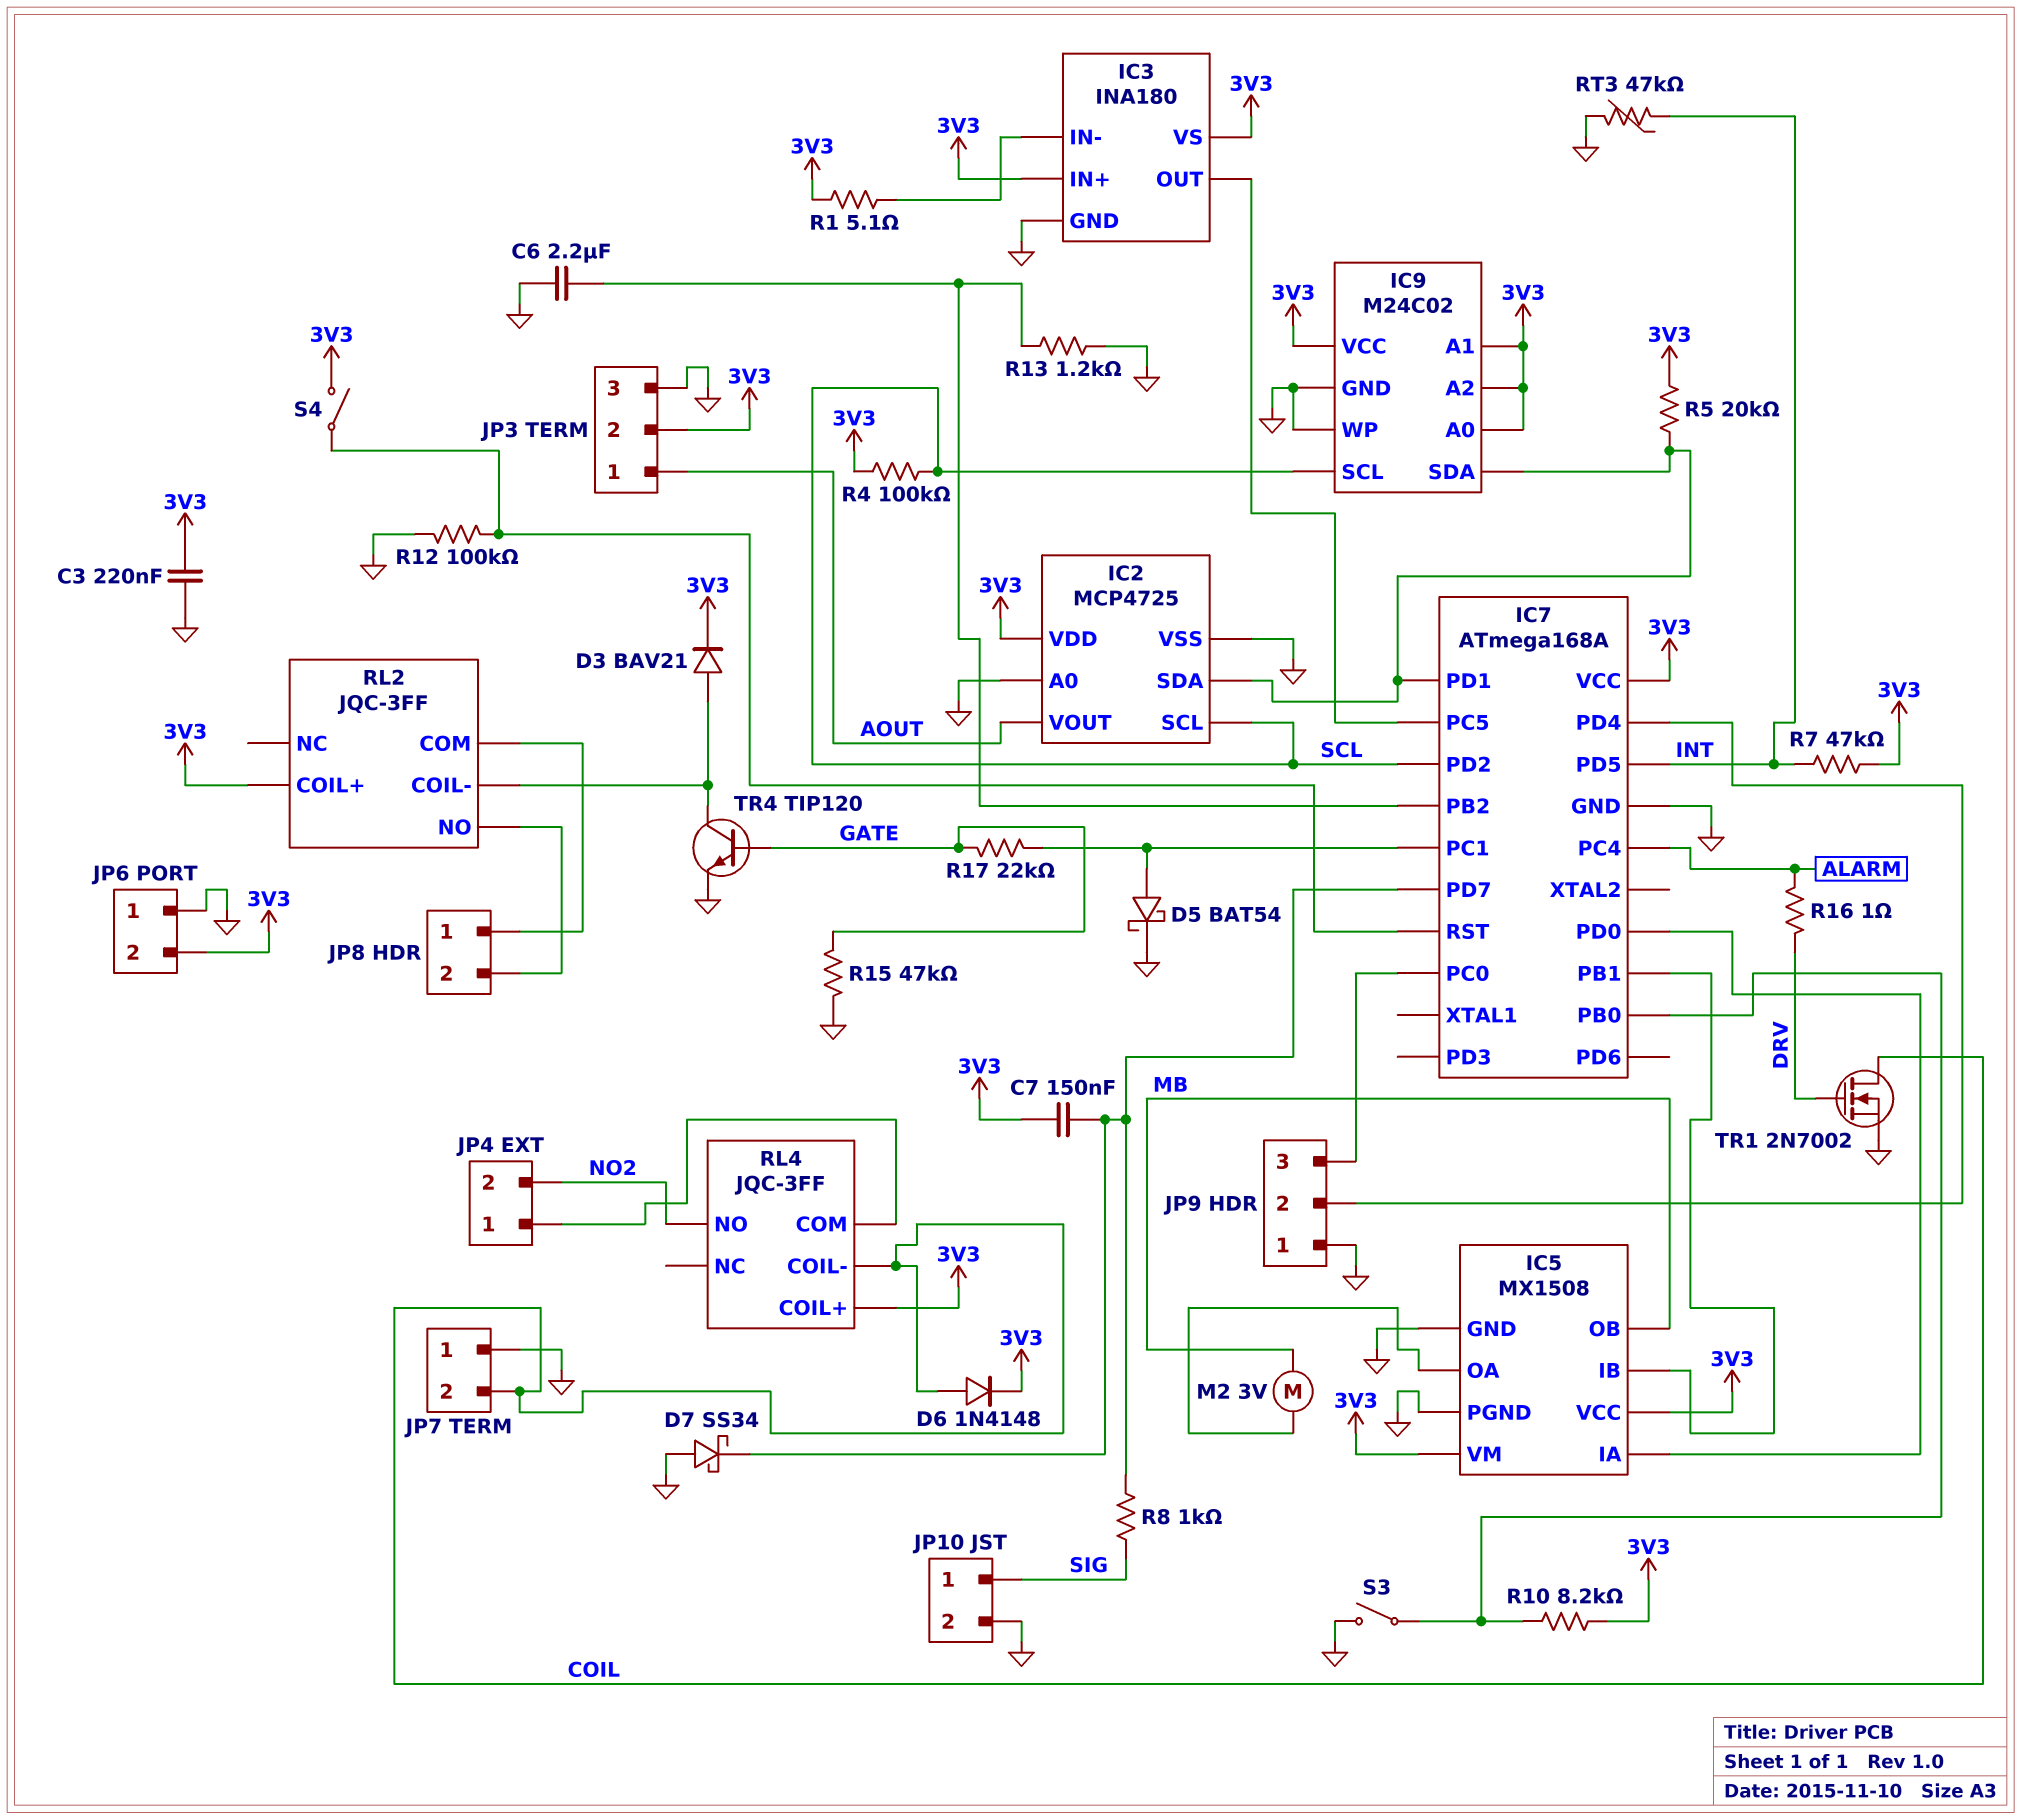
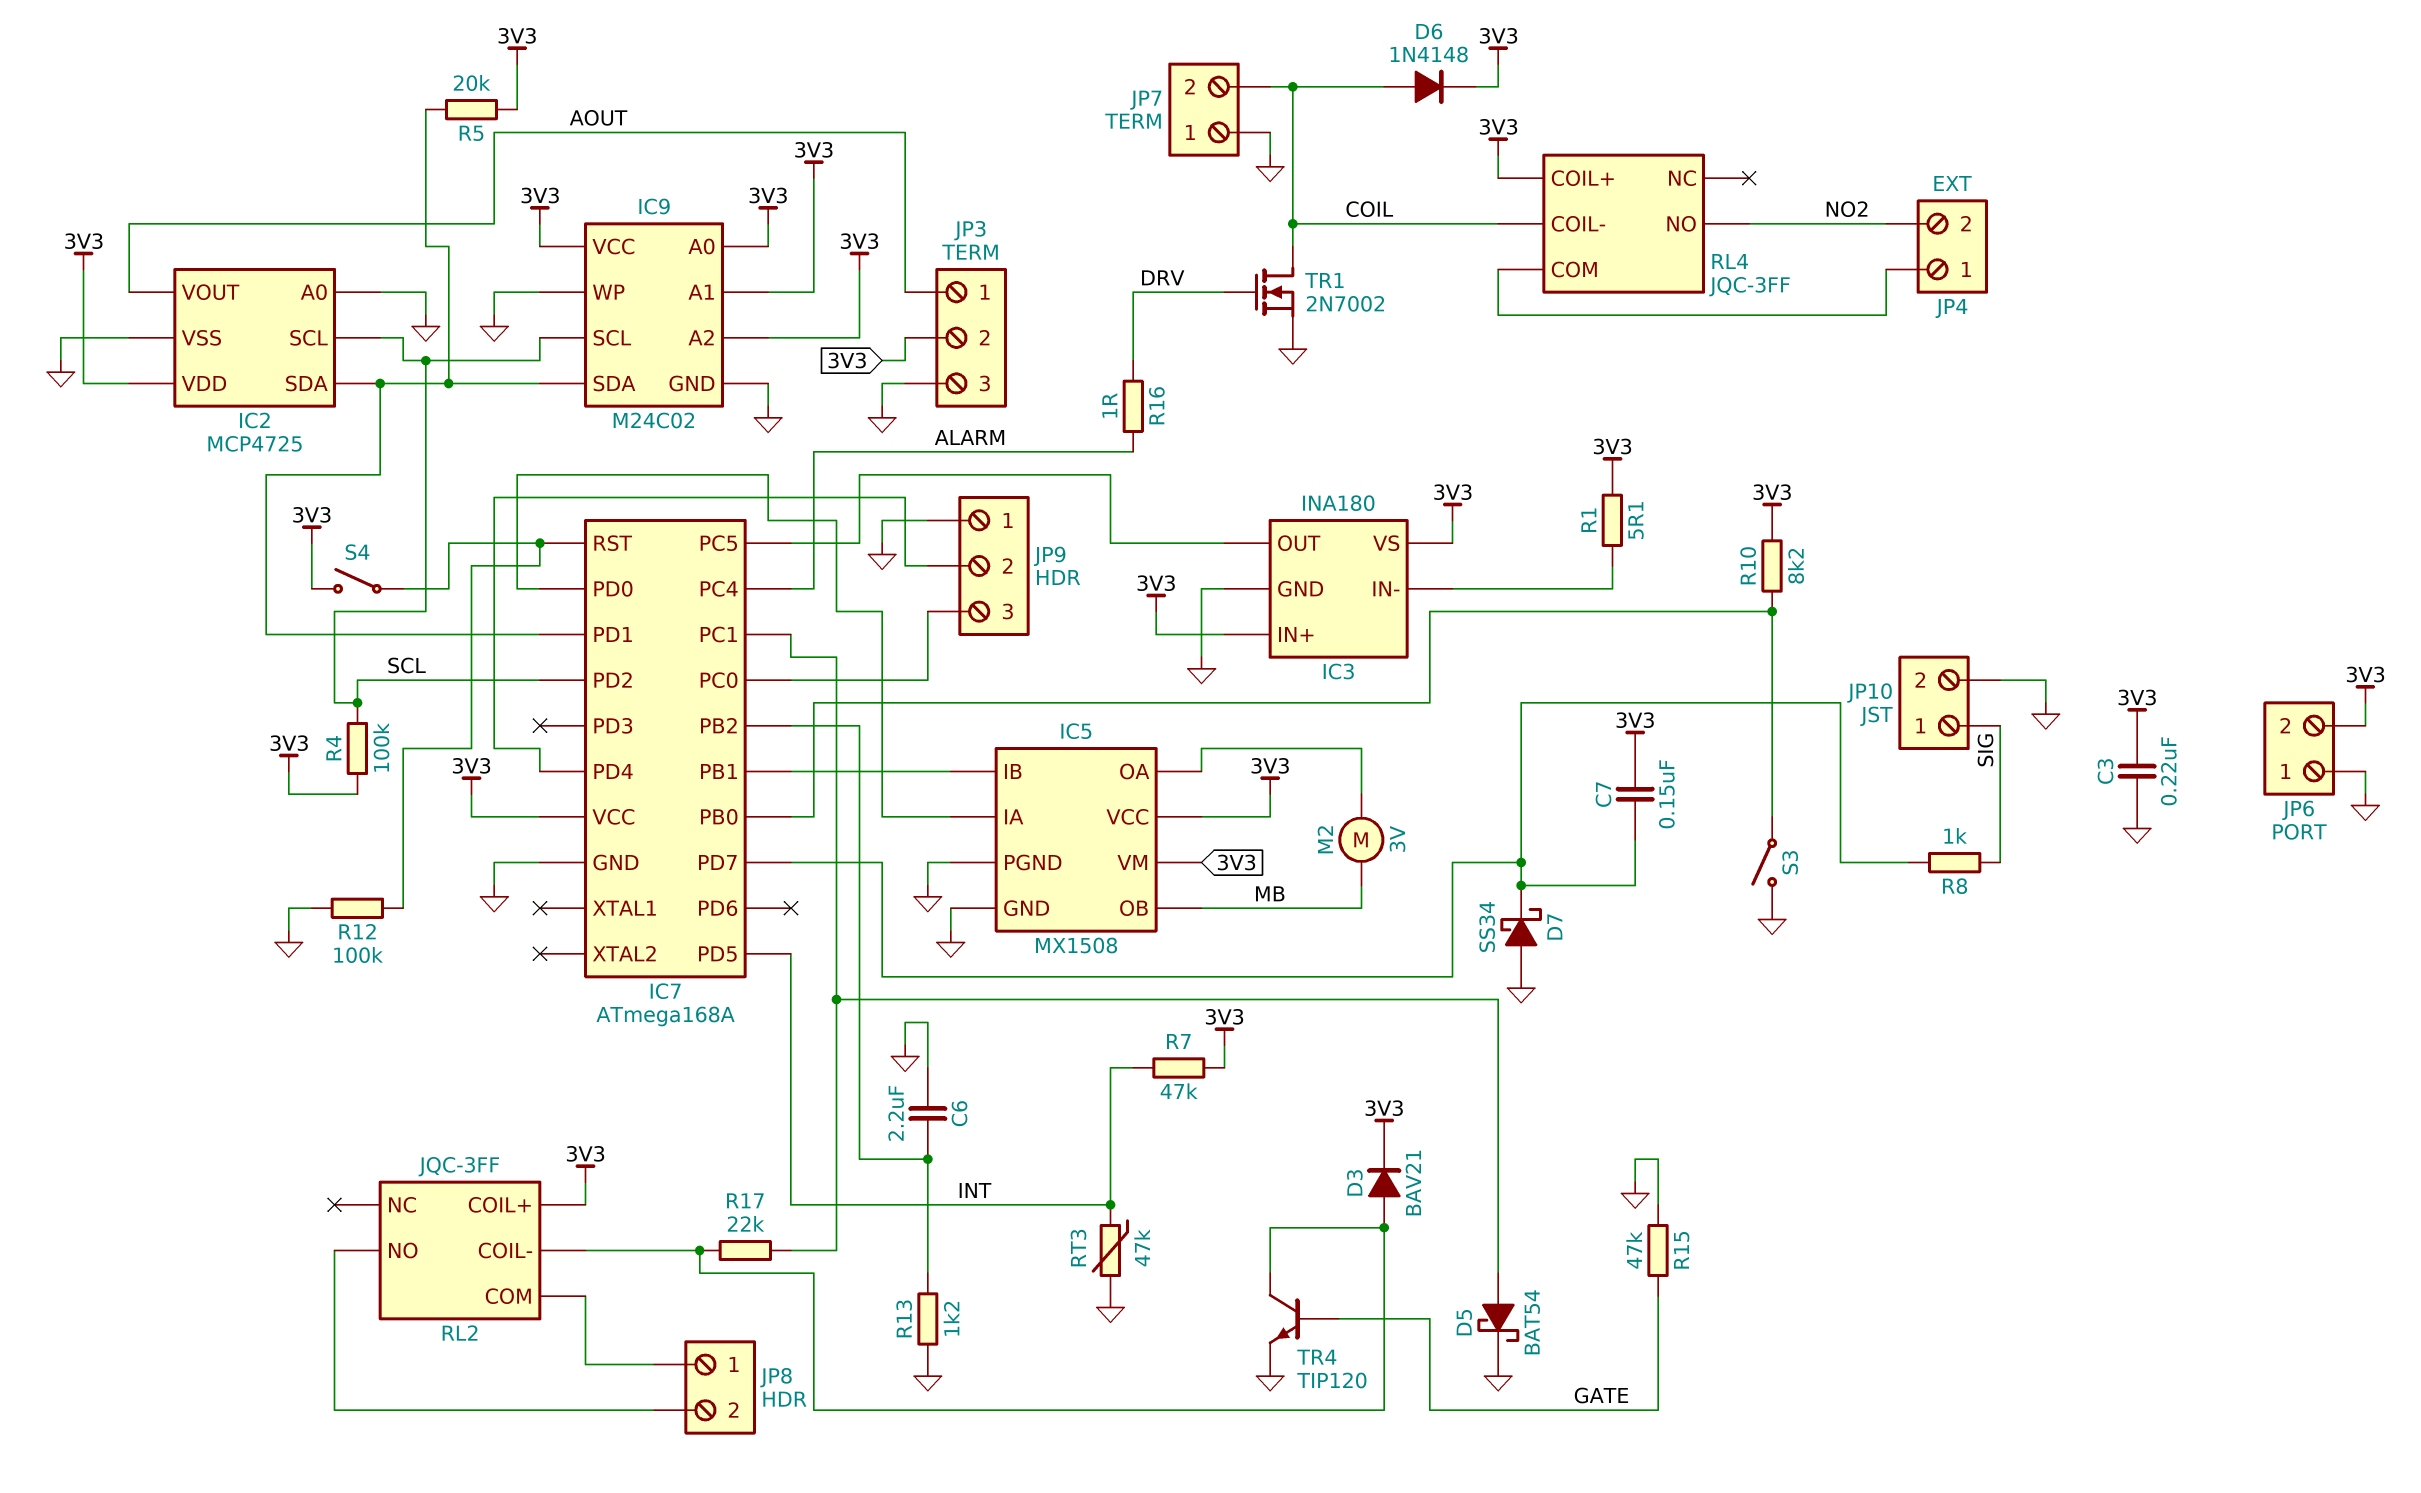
R17: 22k (GATE, IC7/PC1) -> 22k (IC7/PC1, RL2/COIL-)

